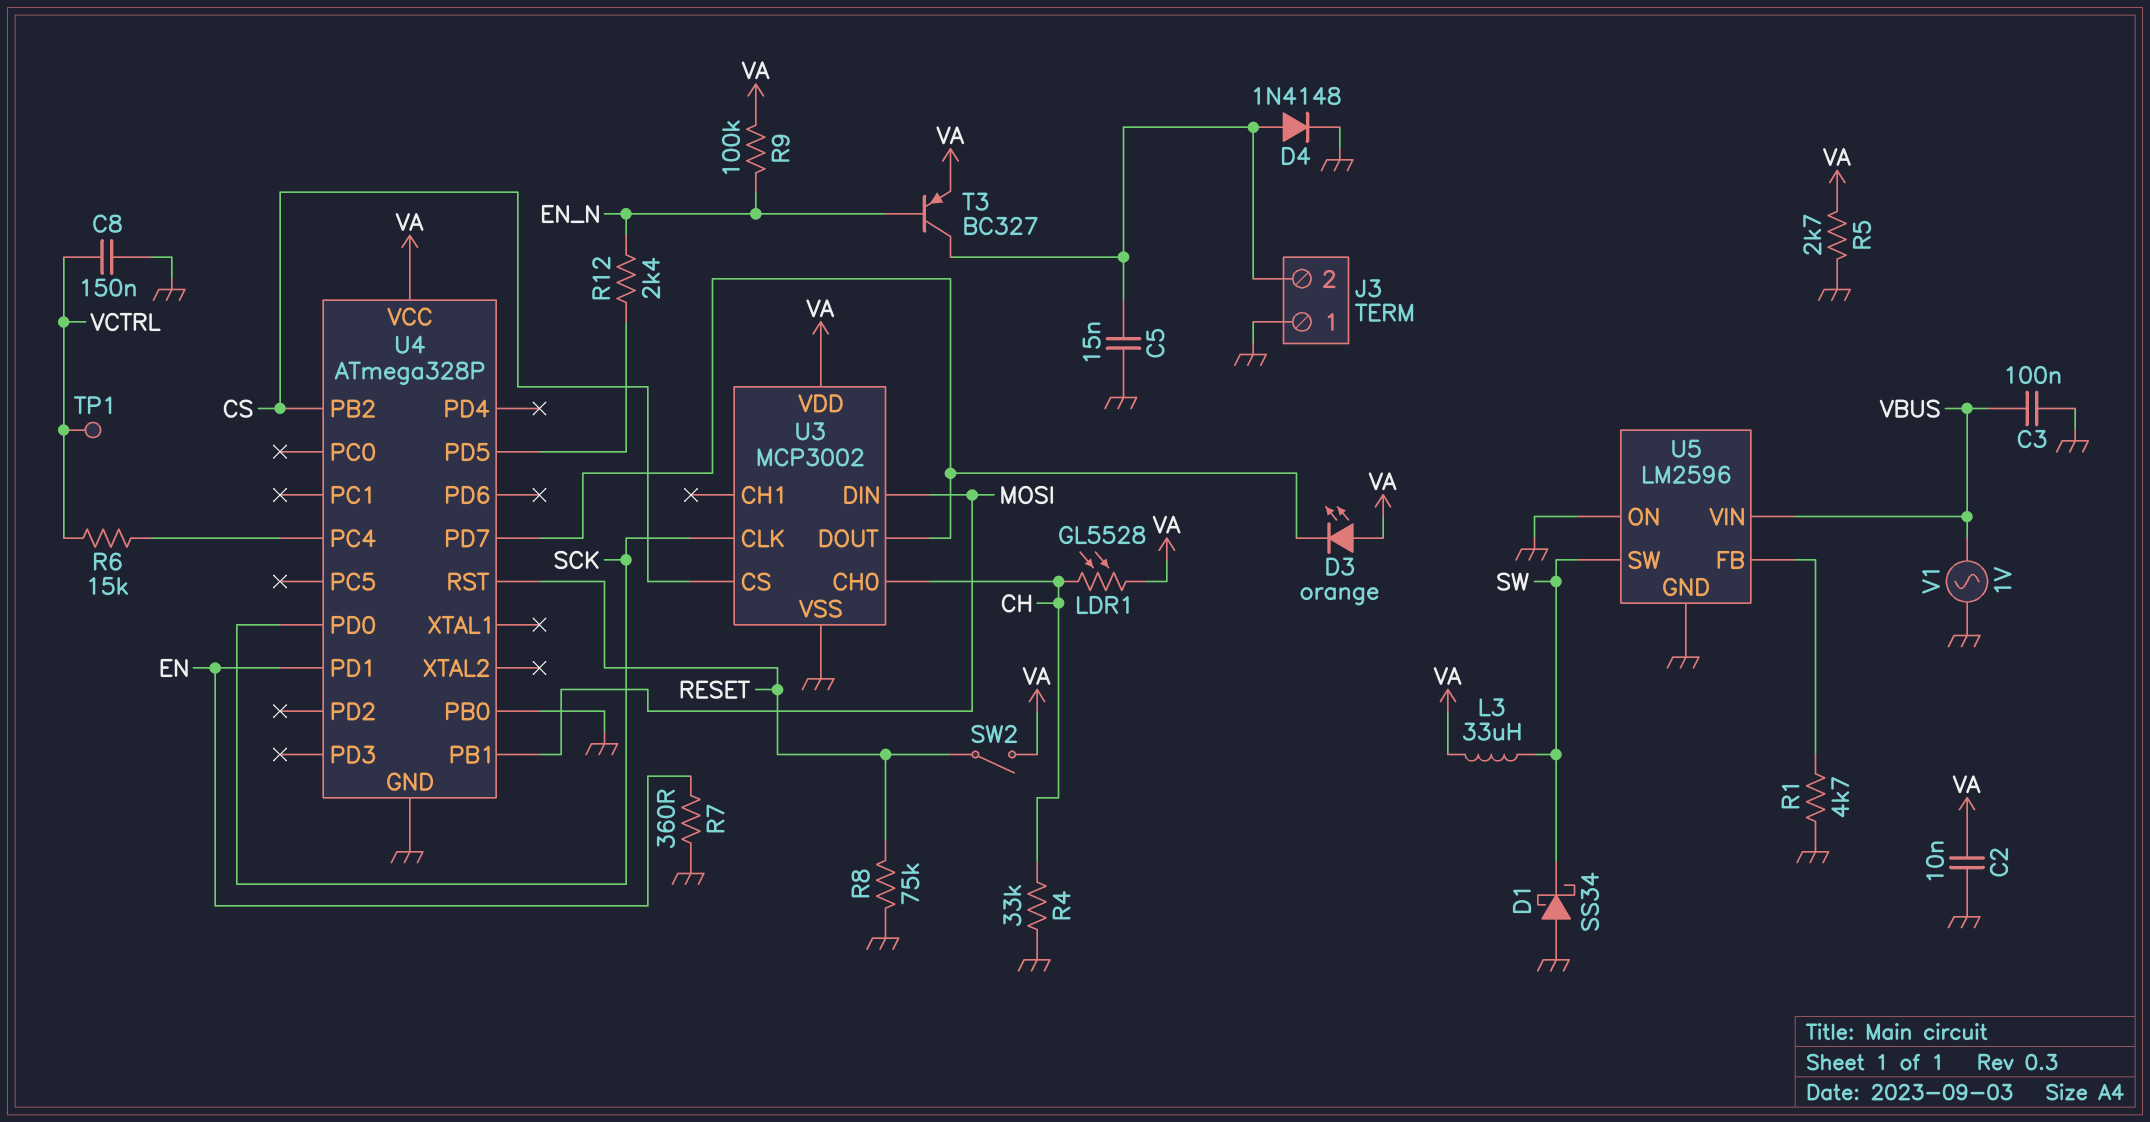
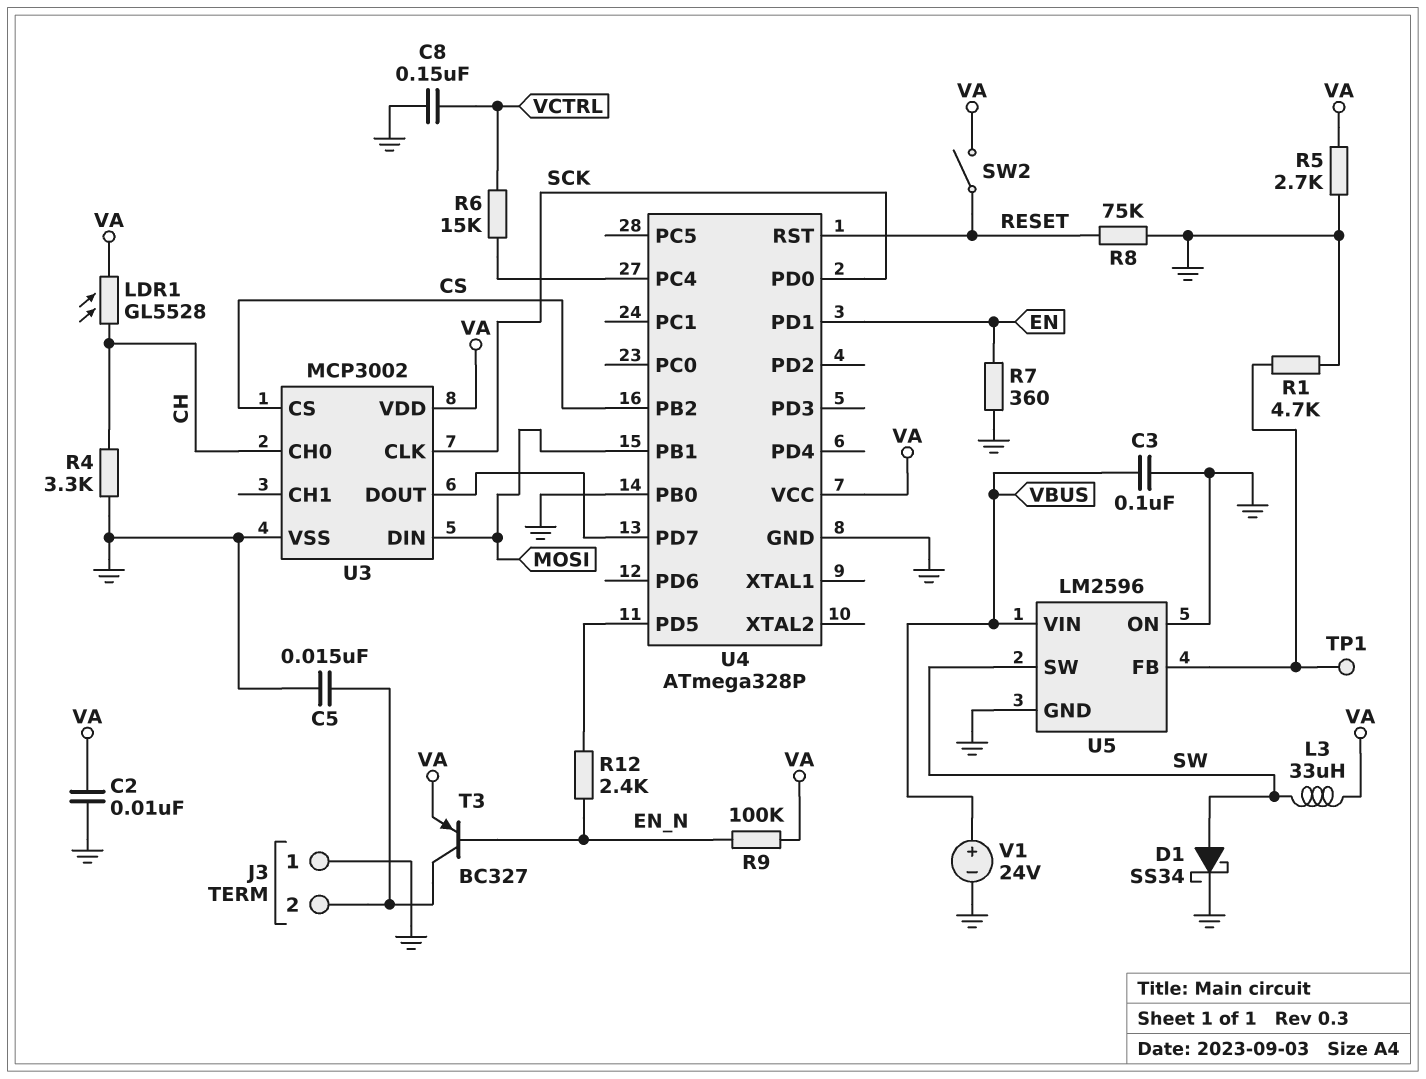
D1: schottky SS34 (A GND, K SW) -> schottky SS34 (A SW, K GND)
D3: LED orange (A VA, K U3/DOUT) -> none
D4: diode 1N4148 (A J3/2, K GND) -> none
R4: 33k (CH, GND) -> 3.3k (CH, GND)
TP1: test point (VCTRL) -> test point (U5/FB)
V1: AC 1V (GND, VBUS) -> 24V (plus VBUS, minus GND)

